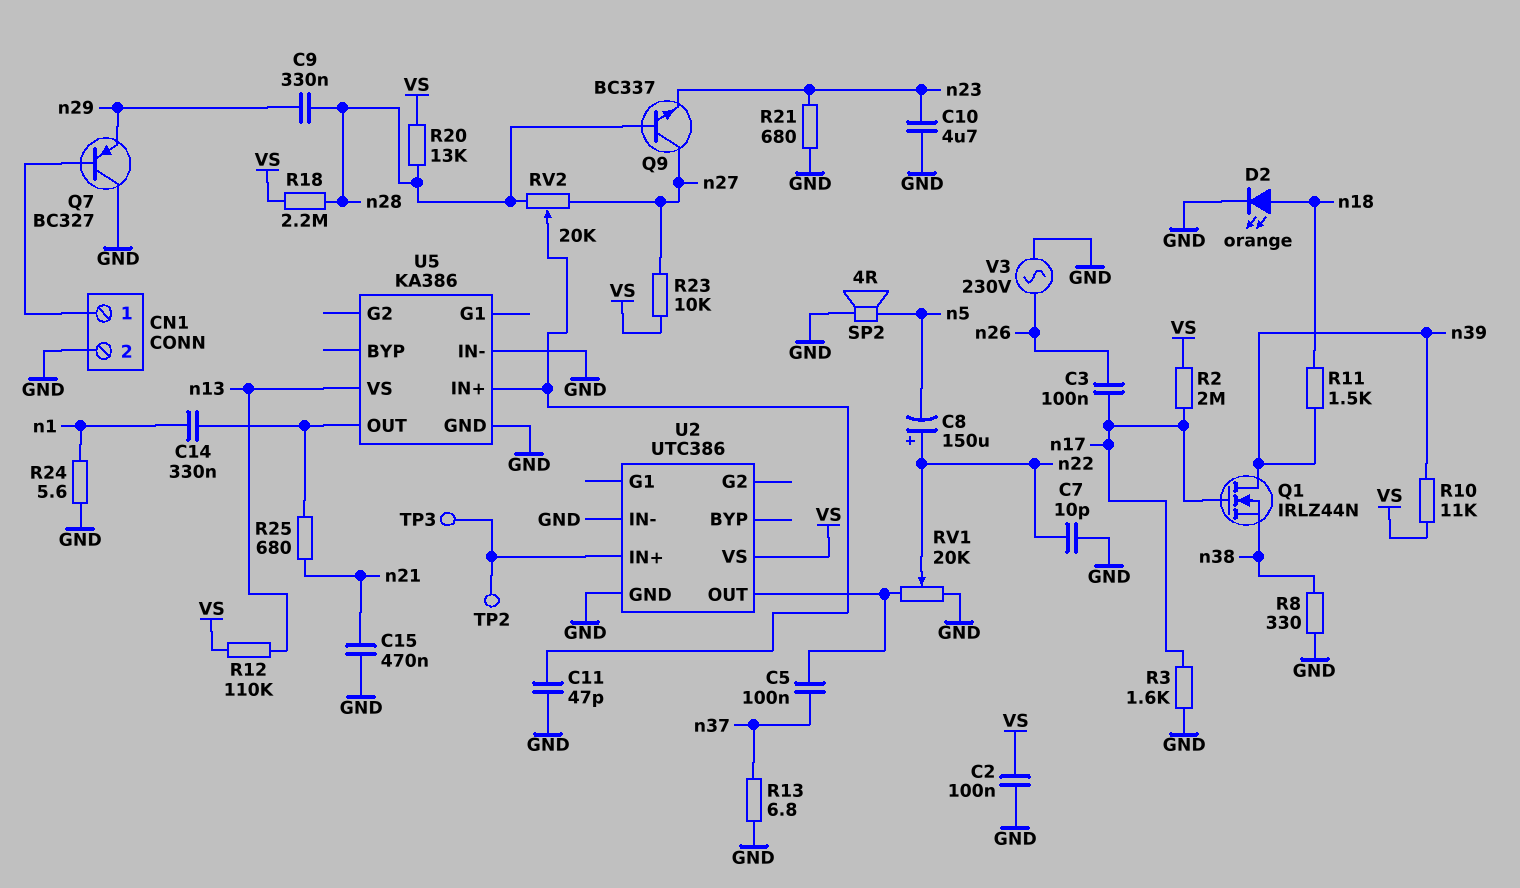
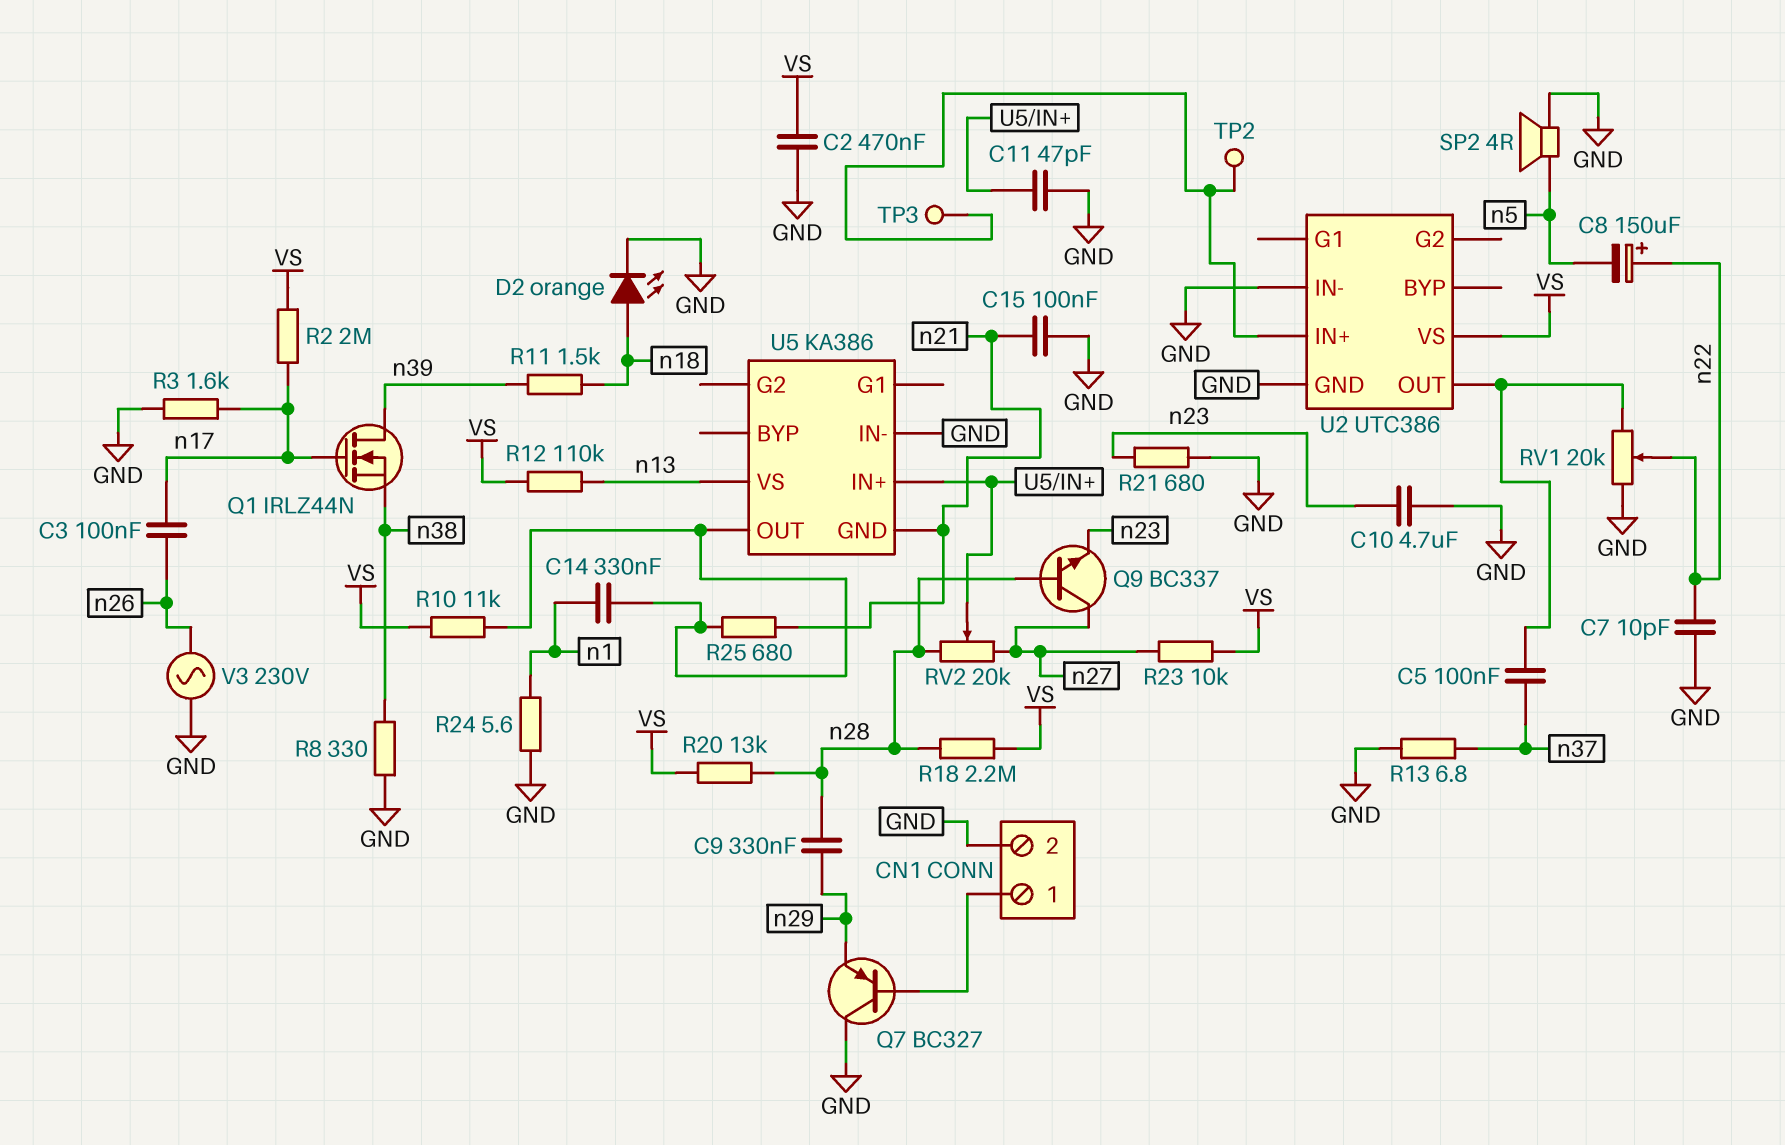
C2: 100nF (GND, VS) -> 470nF (GND, VS)
C15: 470nF (GND, n21) -> 100nF (GND, n21)
R10: 11k (VS, n39) -> 11k (U5/OUT, VS)
U5 pin GND: GND -> n21

